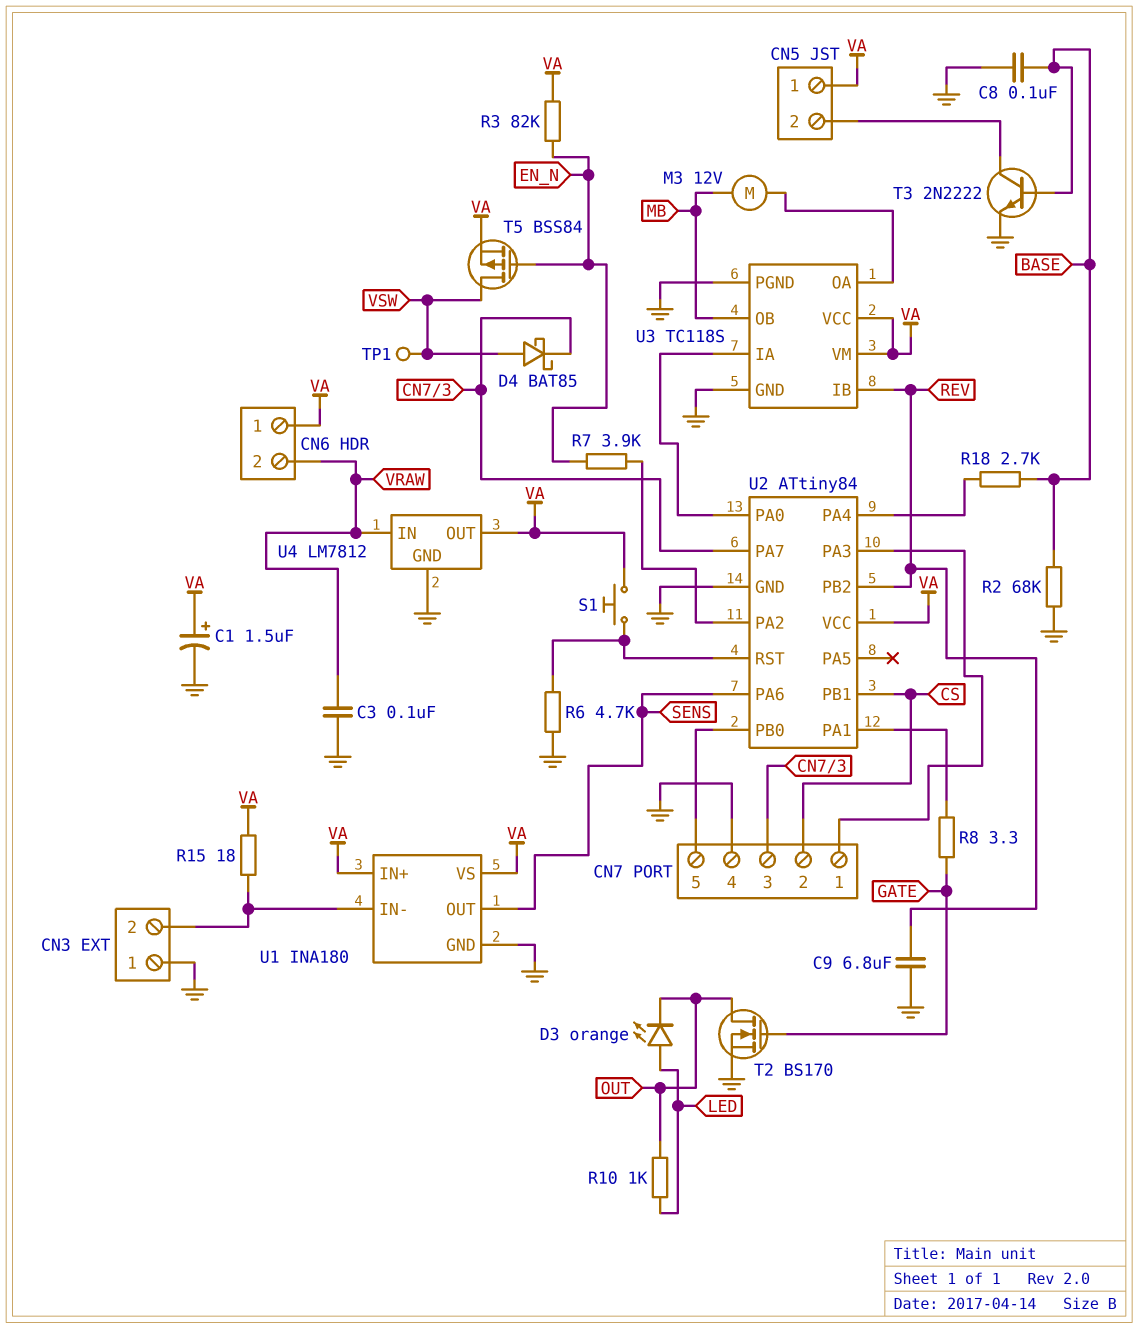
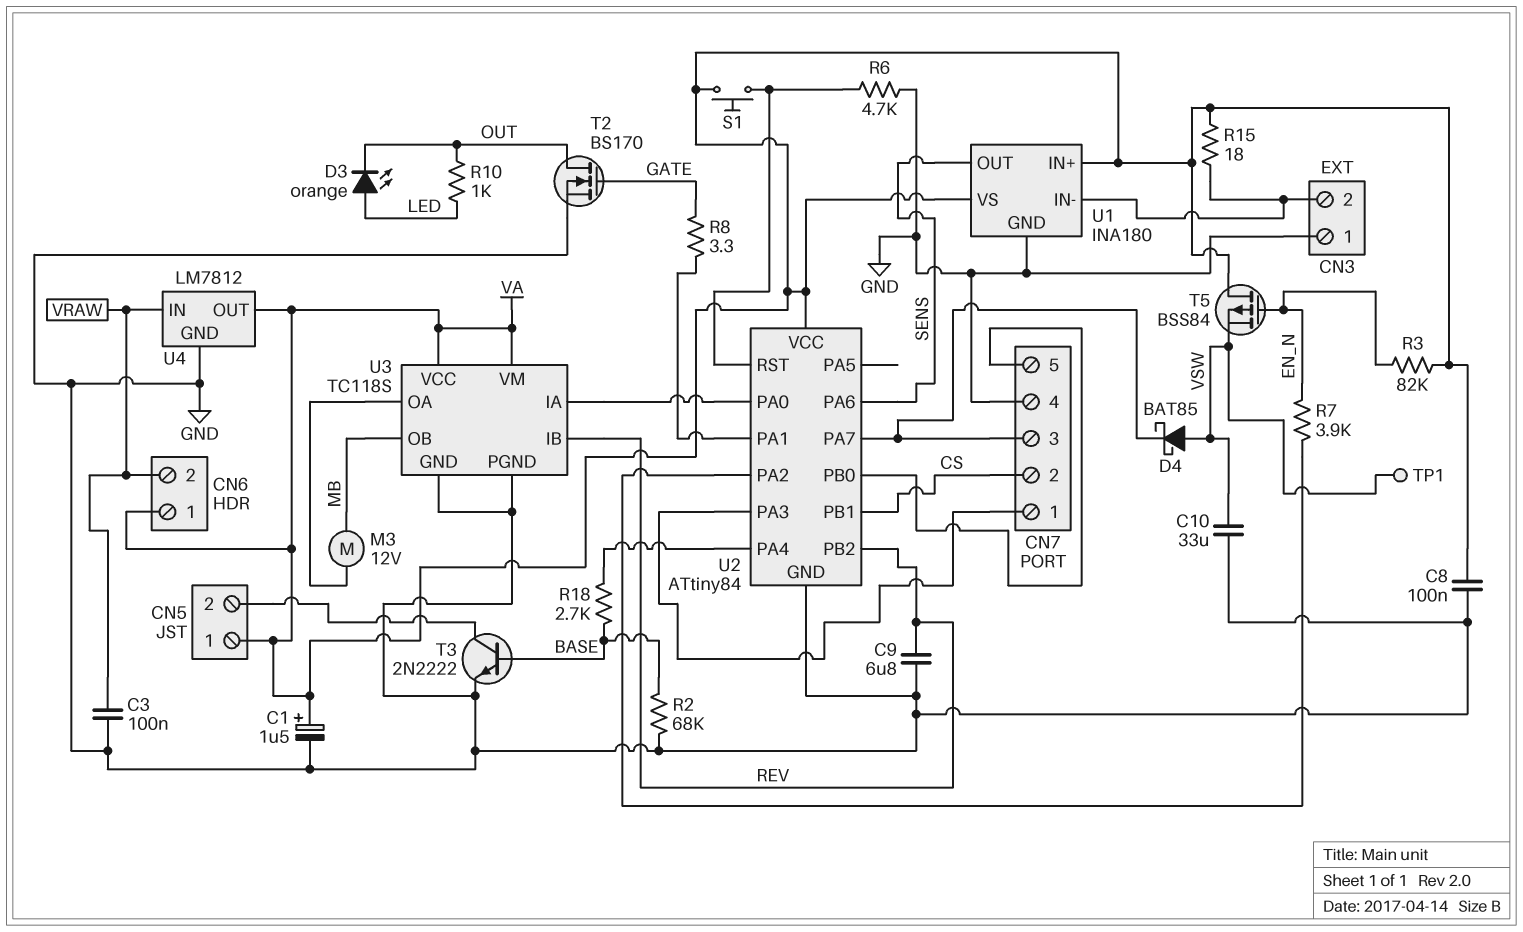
C8: 100nF (BASE, GND) -> 100nF (GND, VA)
C10: none -> 33uF (GND, VSW)
T5: PMOS BSS84 (G EN_N, D VSW, S VA) -> PMOS BSS84 (G EN_N, D VA, S VSW)

